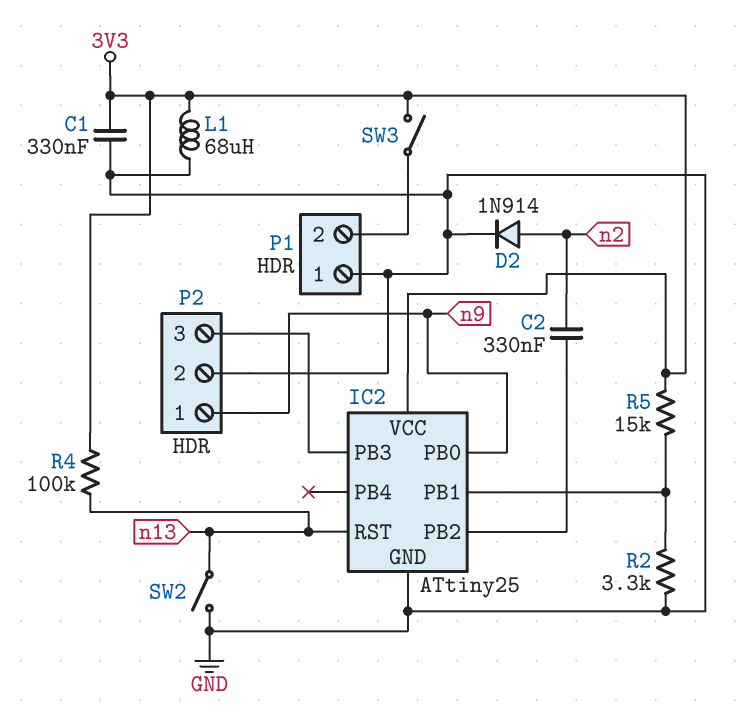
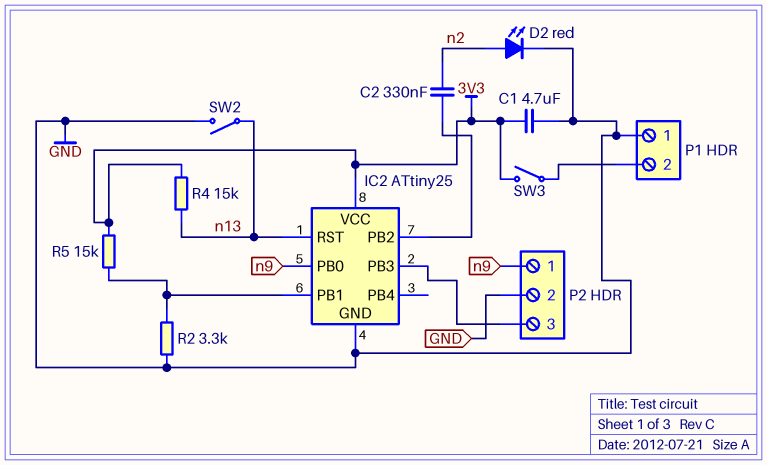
C1: 330nF (3V3, GND) -> 4.7uF (3V3, GND)
D2: diode 1N914 (A n2, K GND) -> LED red (A n2, K GND)
L1: 68uH (3V3, GND) -> none
R4: 100k (3V3, n13) -> 15k (3V3, n13)

